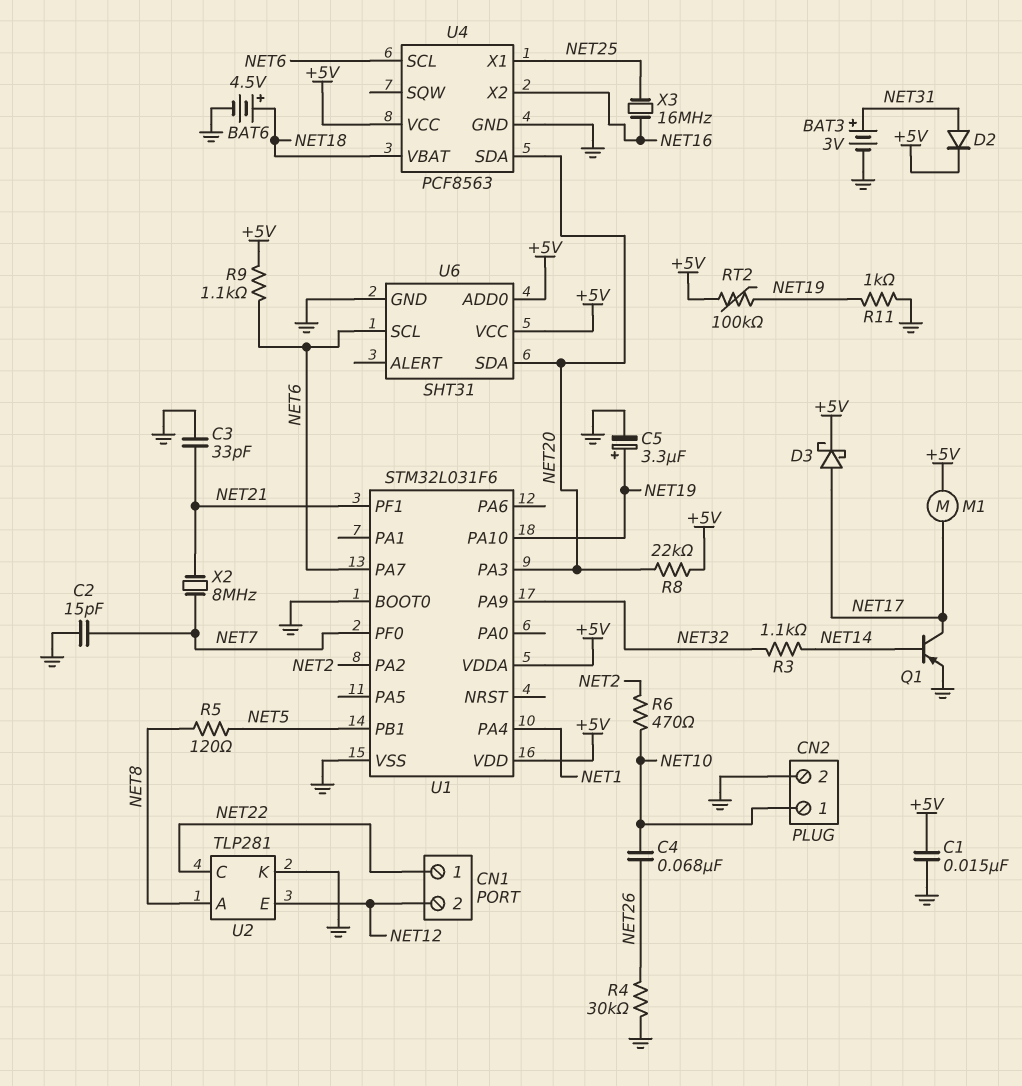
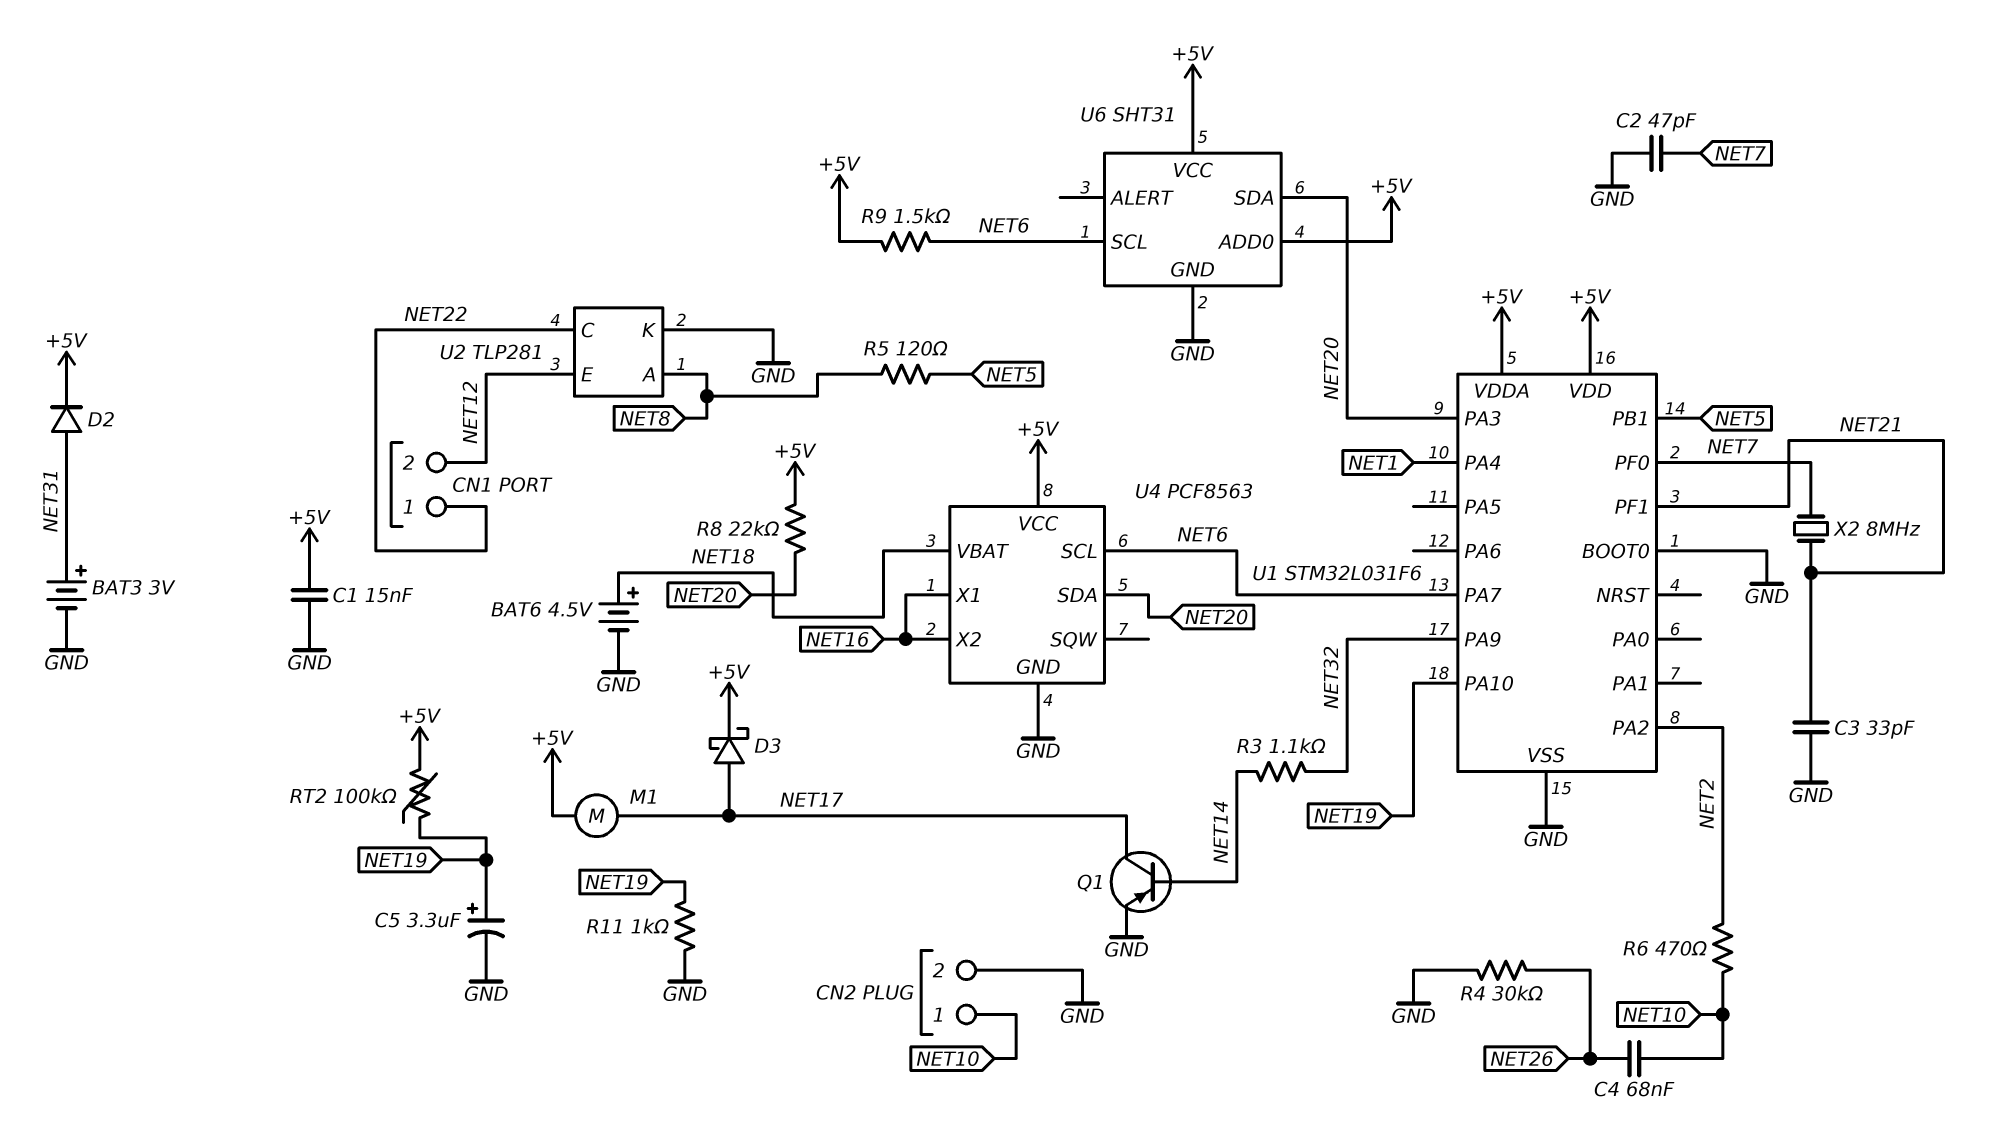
C2: 15pF (GND, NET7) -> 47pF (GND, NET7)
R9: 1.1k (+5V, NET6) -> 1.5k (+5V, NET6)
U4 pin X1: NET25 -> NET16
X3: 16MHz (NET16, NET25) -> none

